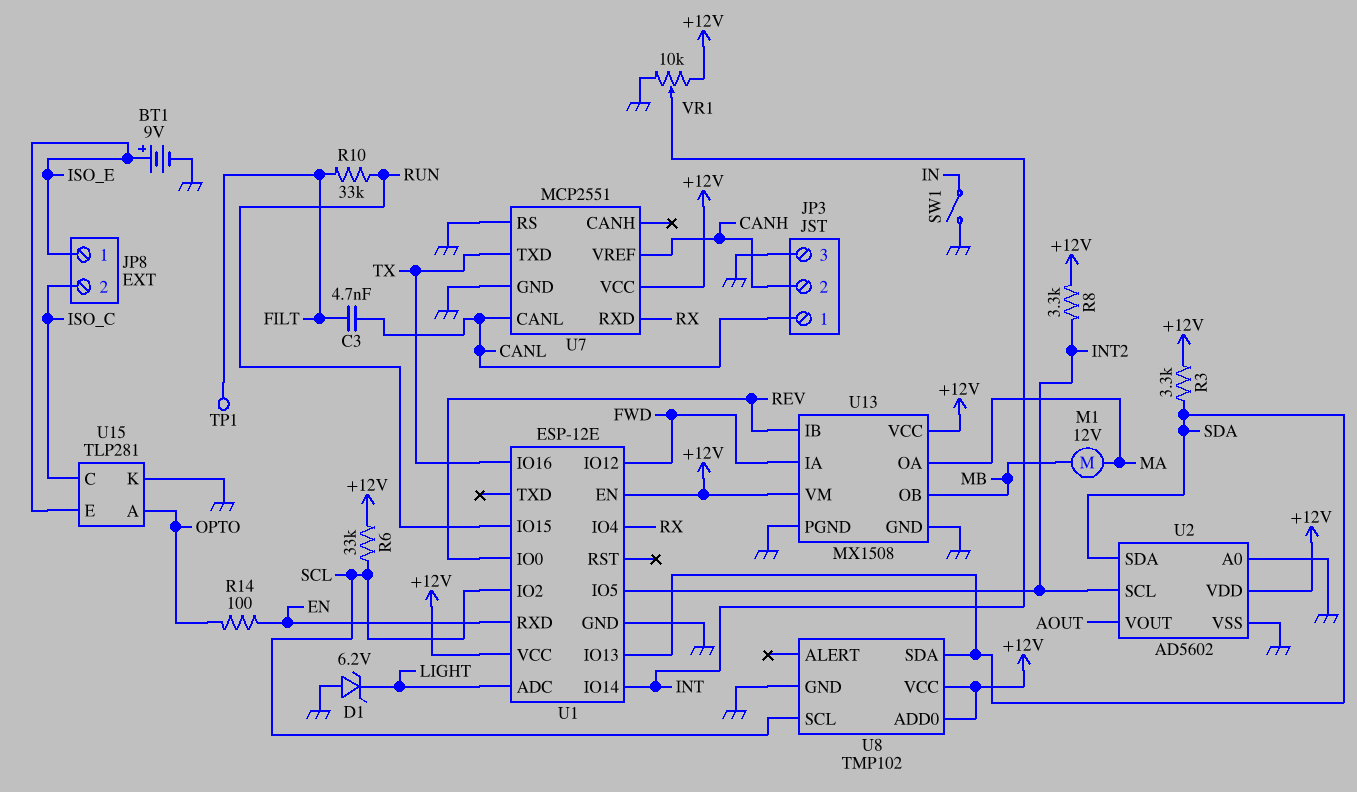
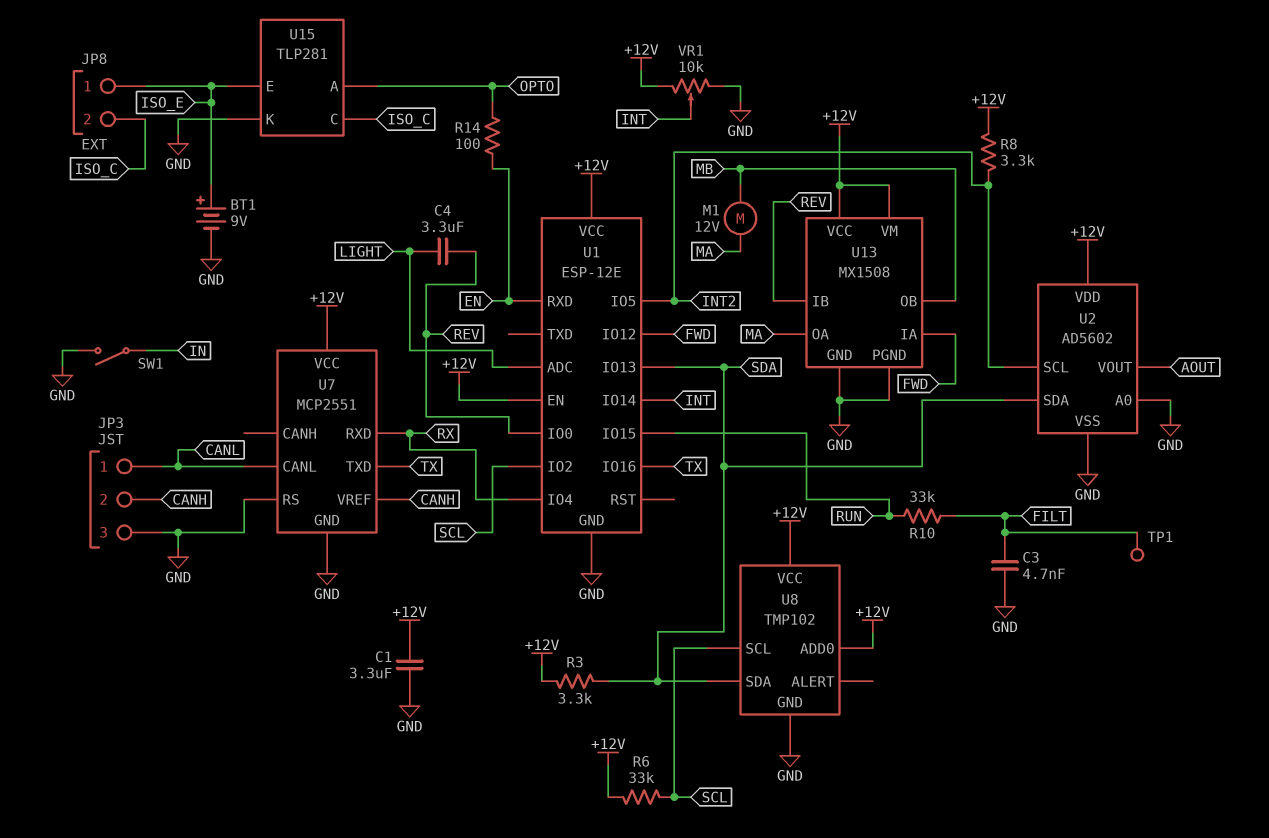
C1: none -> 3.3uF (+12V, GND)
C3: 4.7nF (CANL, FILT) -> 4.7nF (FILT, GND)
C4: none -> 3.3uF (LIGHT, REV)
D1: zener 6.2V (A GND, K LIGHT) -> none

